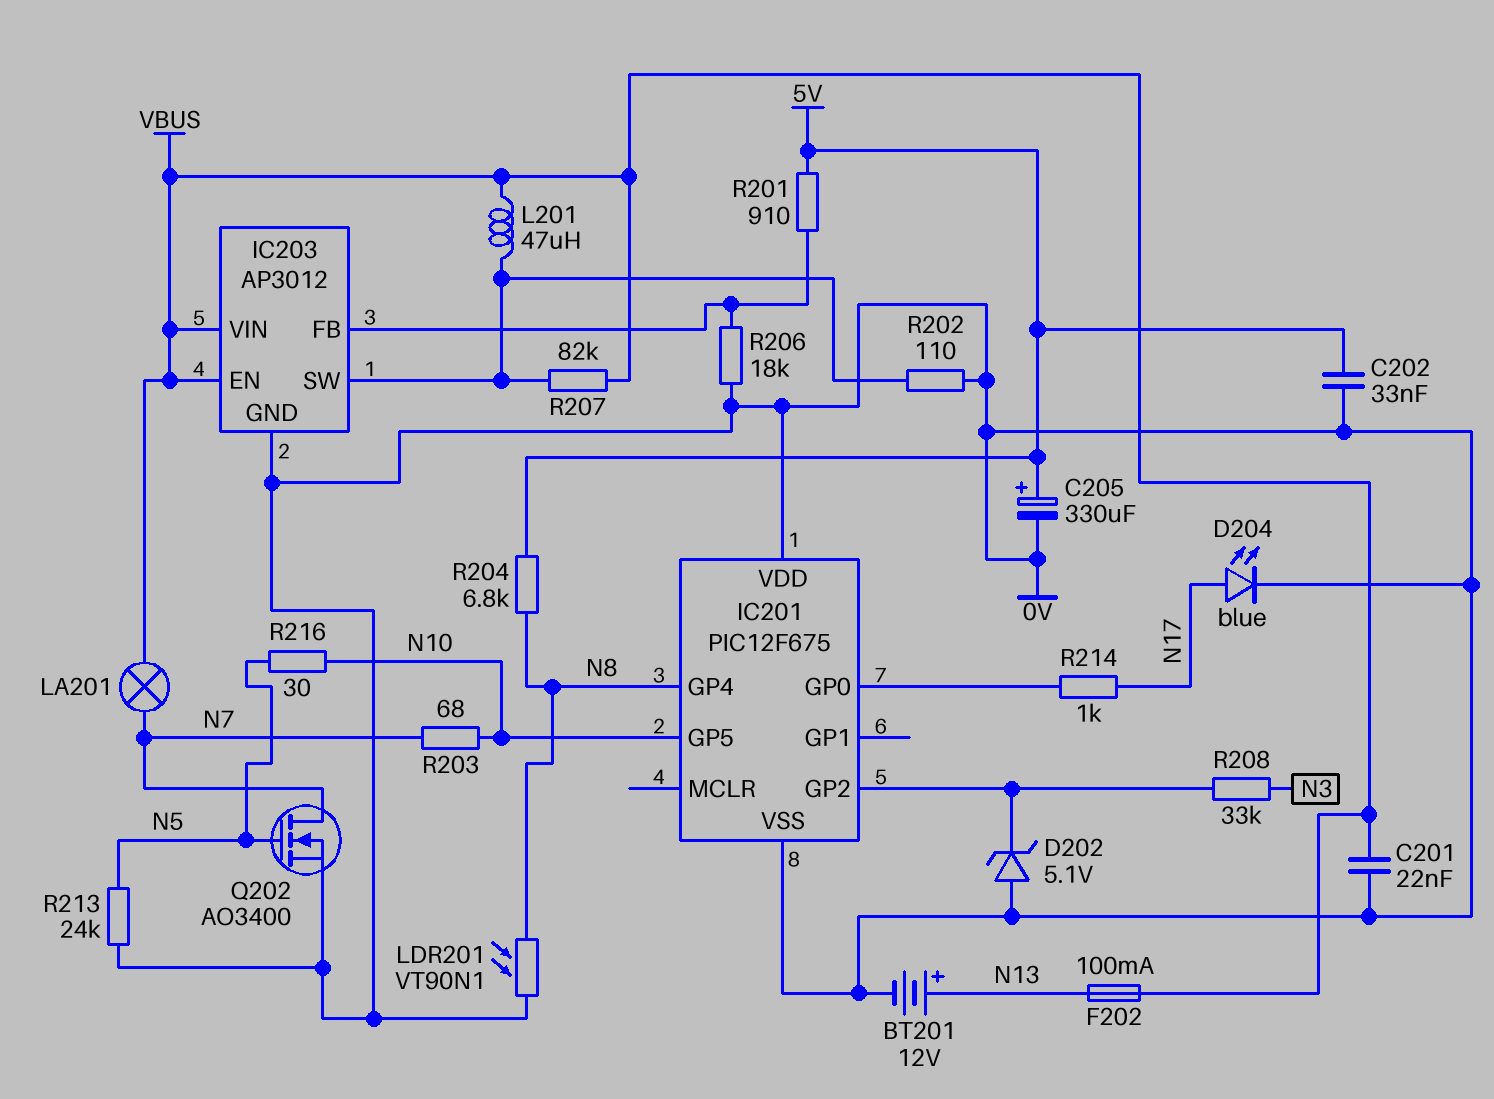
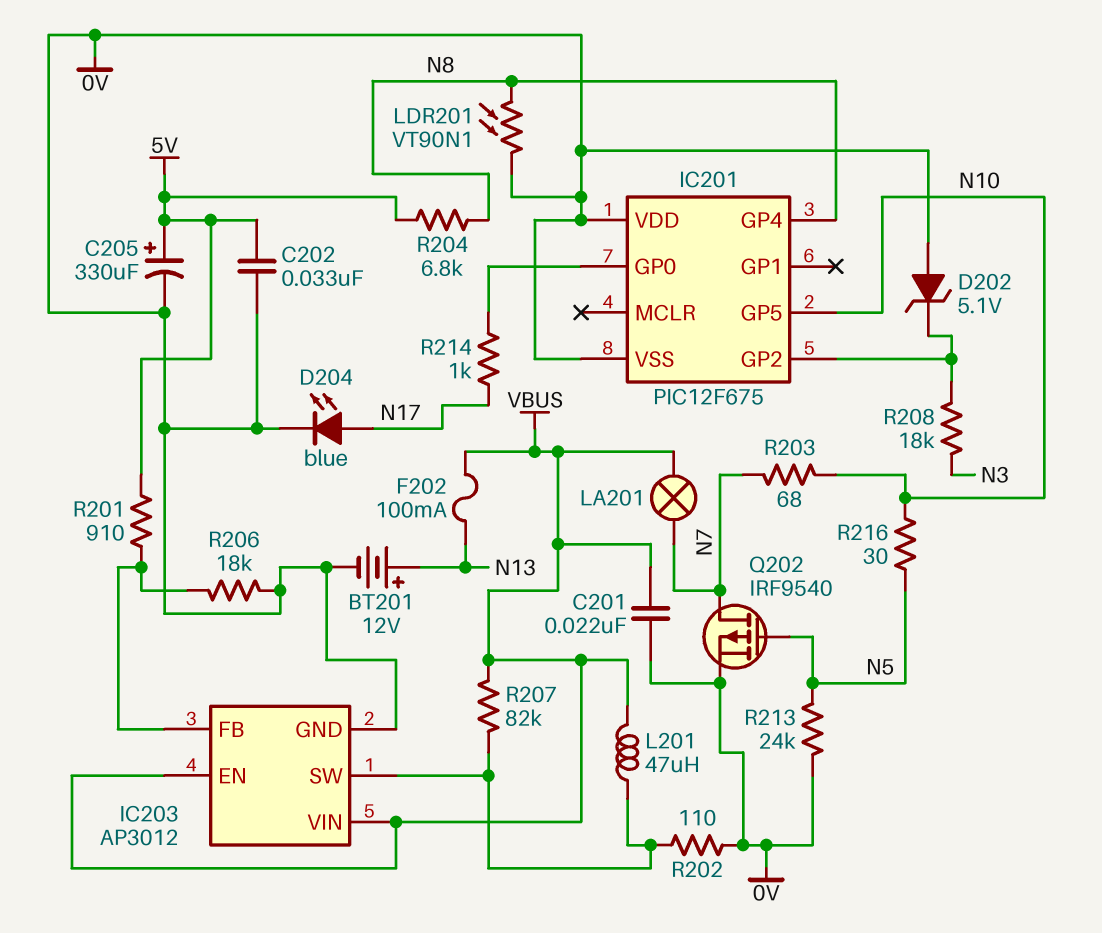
Q202: NMOS AO3400 (G N5, D N7, S 0V) -> PMOS IRF9540 (G N5, D N7, S 0V)
R208: 33k (IC201/GP2, N3) -> 18k (IC201/GP2, N3)

